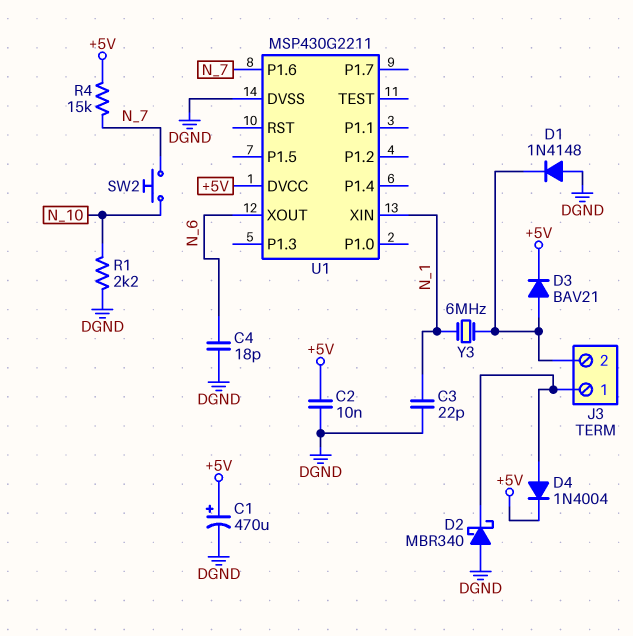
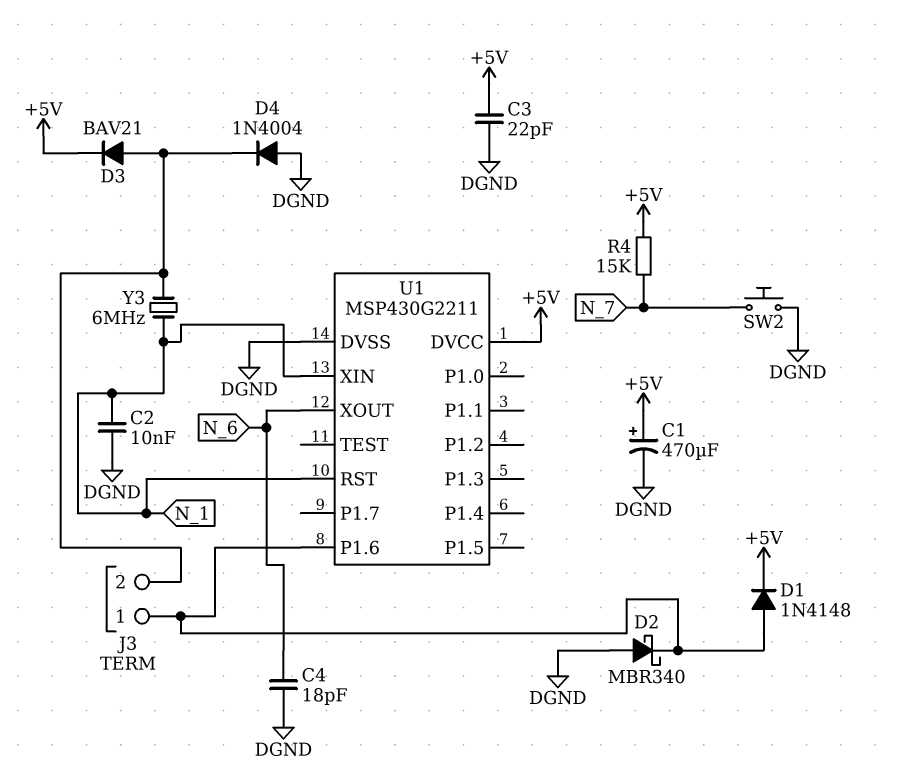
C2: 10nF (+5V, DGND) -> 10nF (DGND, N_1)
C3: 22pF (DGND, N_1) -> 22pF (+5V, DGND)
D1: diode 1N4148 (A DGND, K J3/2) -> diode 1N4148 (A J3/1, K +5V)
D4: diode 1N4004 (A J3/1, K +5V) -> diode 1N4004 (A DGND, K J3/2)
R1: 2.2k (DGND, N_10) -> none
SW2: button (N_7, N_10) -> button (DGND, N_7)
U1 pin P1.6: N_7 -> J3/1
U1 pin RST: none -> N_1

